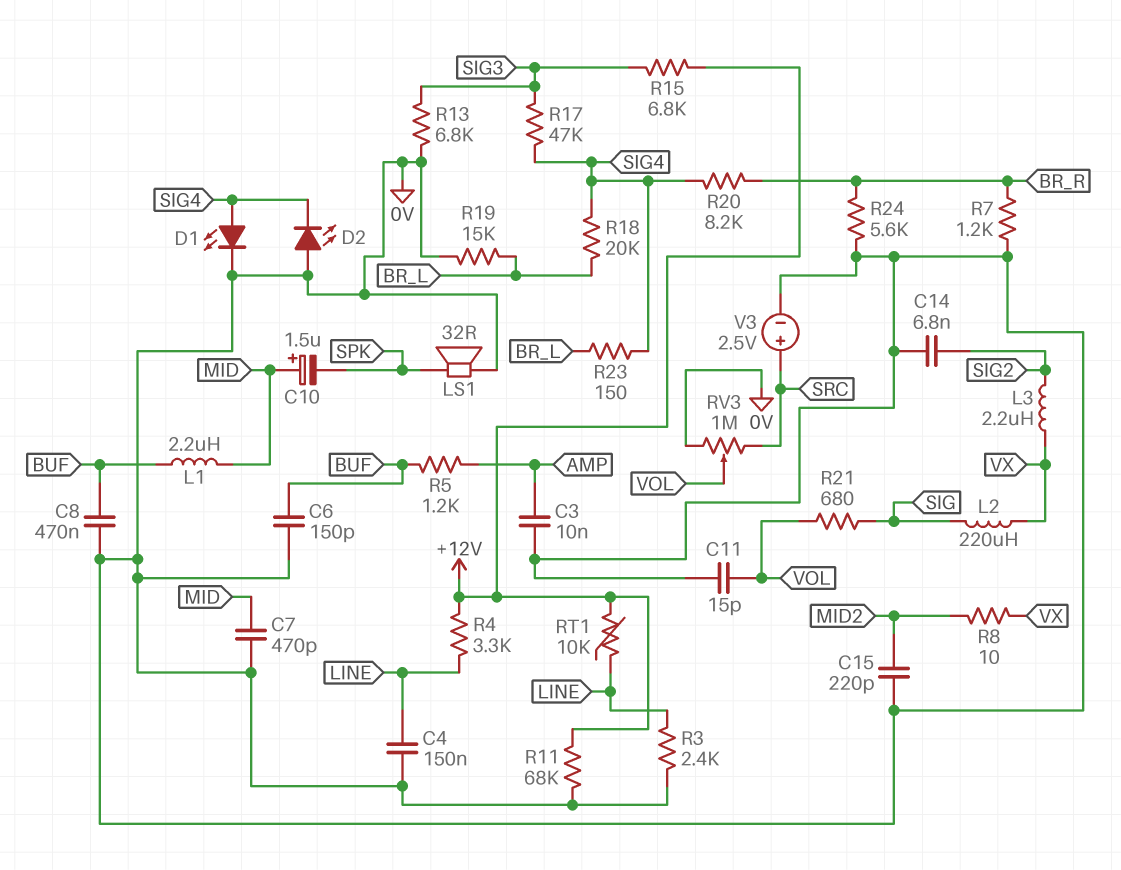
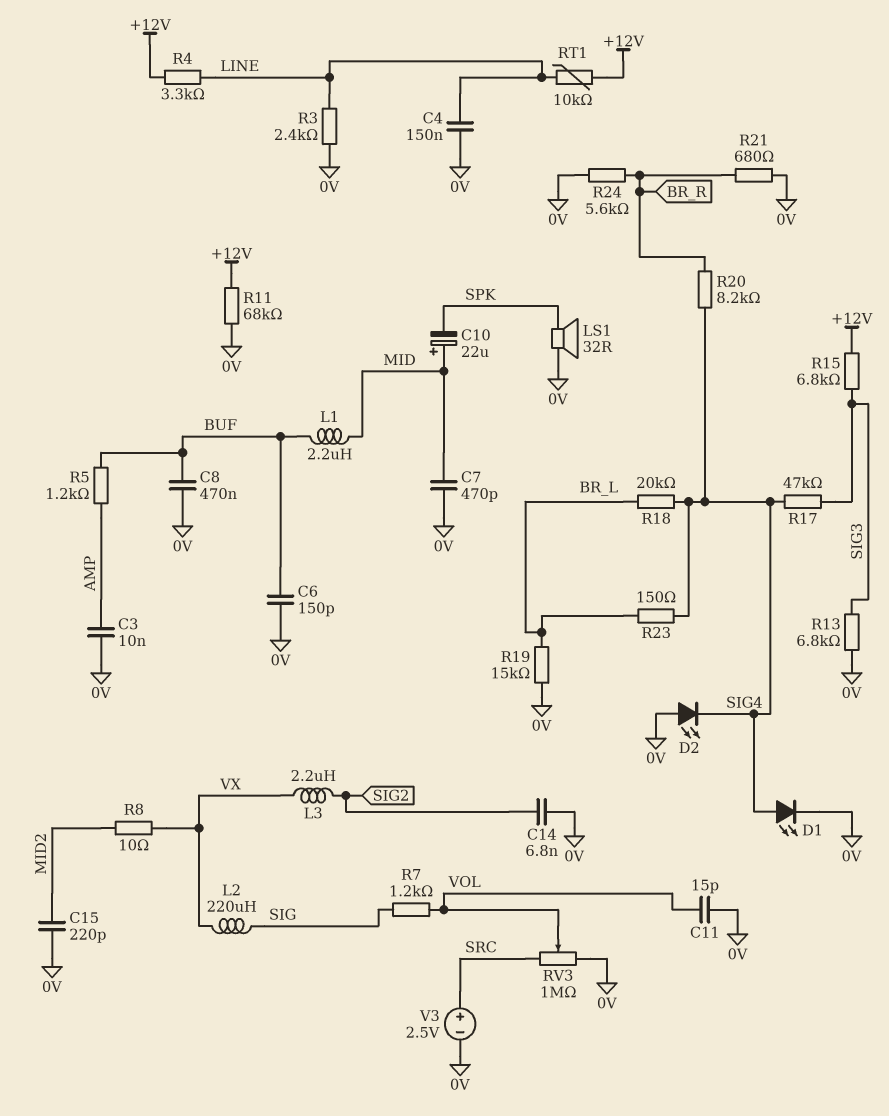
C10: 1.5uF (plus MID, minus SPK) -> 22uF (plus MID, minus SPK)
R7: 1.2k (0V, BR_R) -> 1.2k (SIG, VOL)
R21: 680 (SIG, VOL) -> 680 (0V, BR_R)

